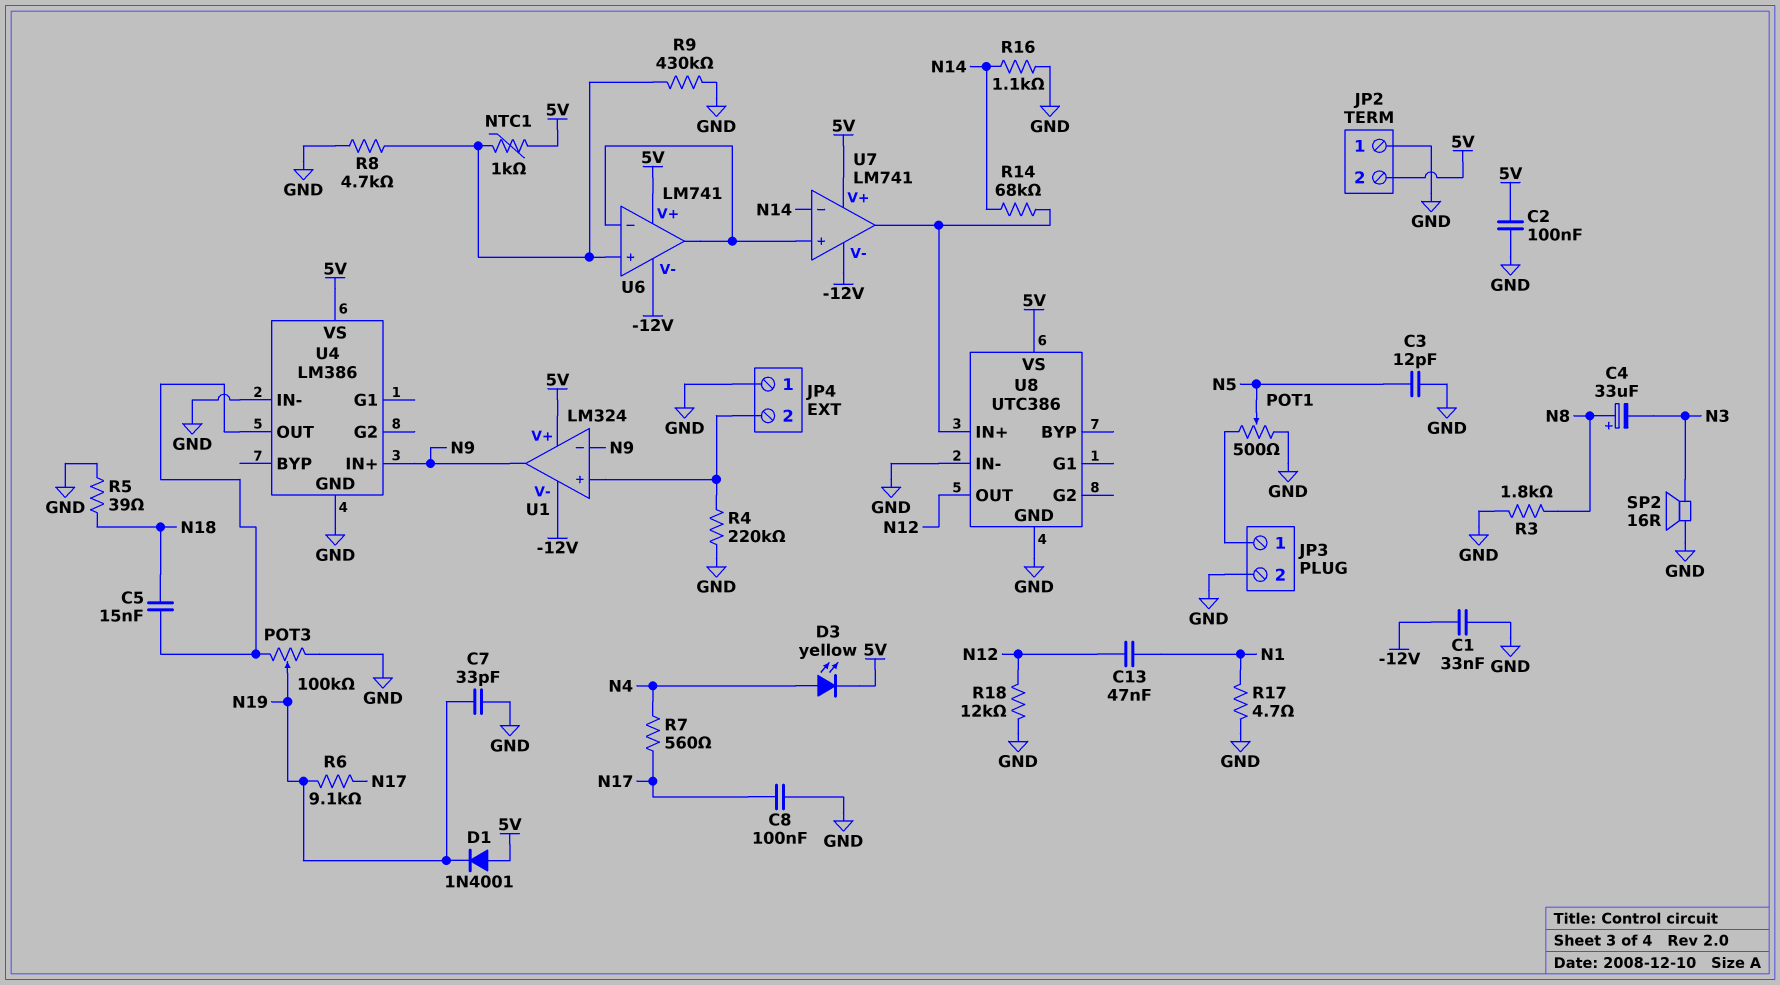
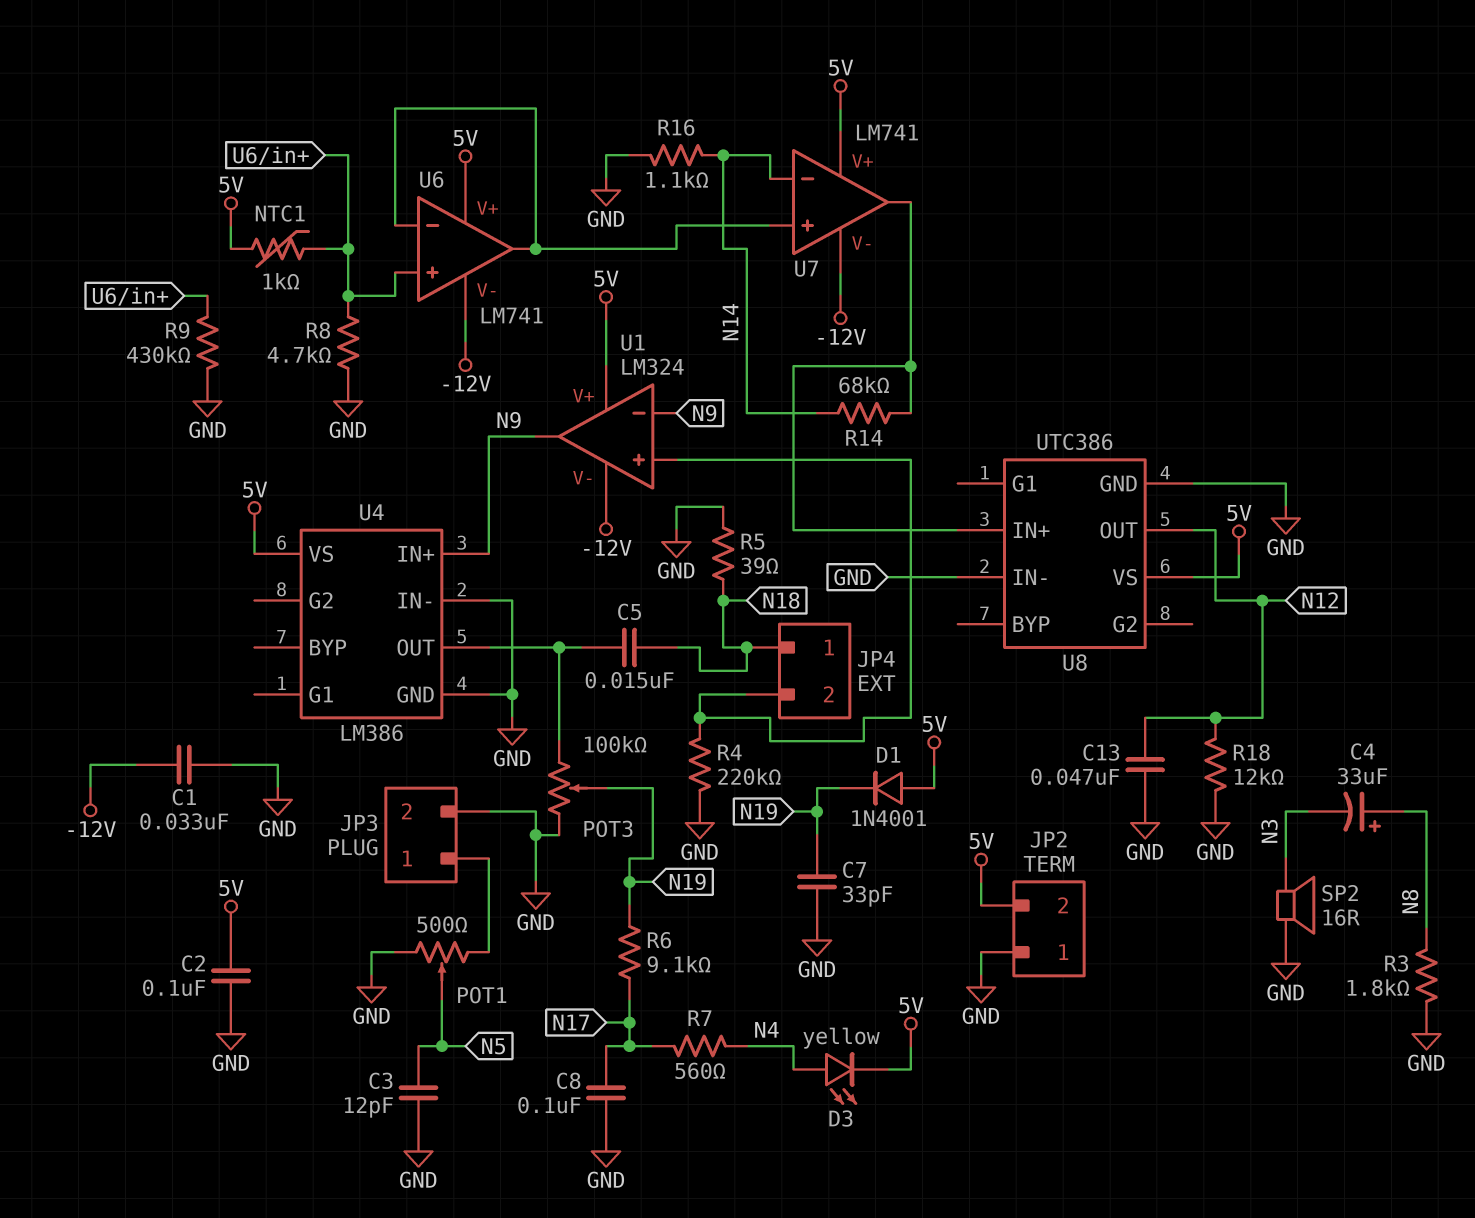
C13: 47nF (N1, N12) -> 47nF (GND, N12)
JP4 pin 1: GND -> N18
R17: 4.7 (GND, N1) -> none

